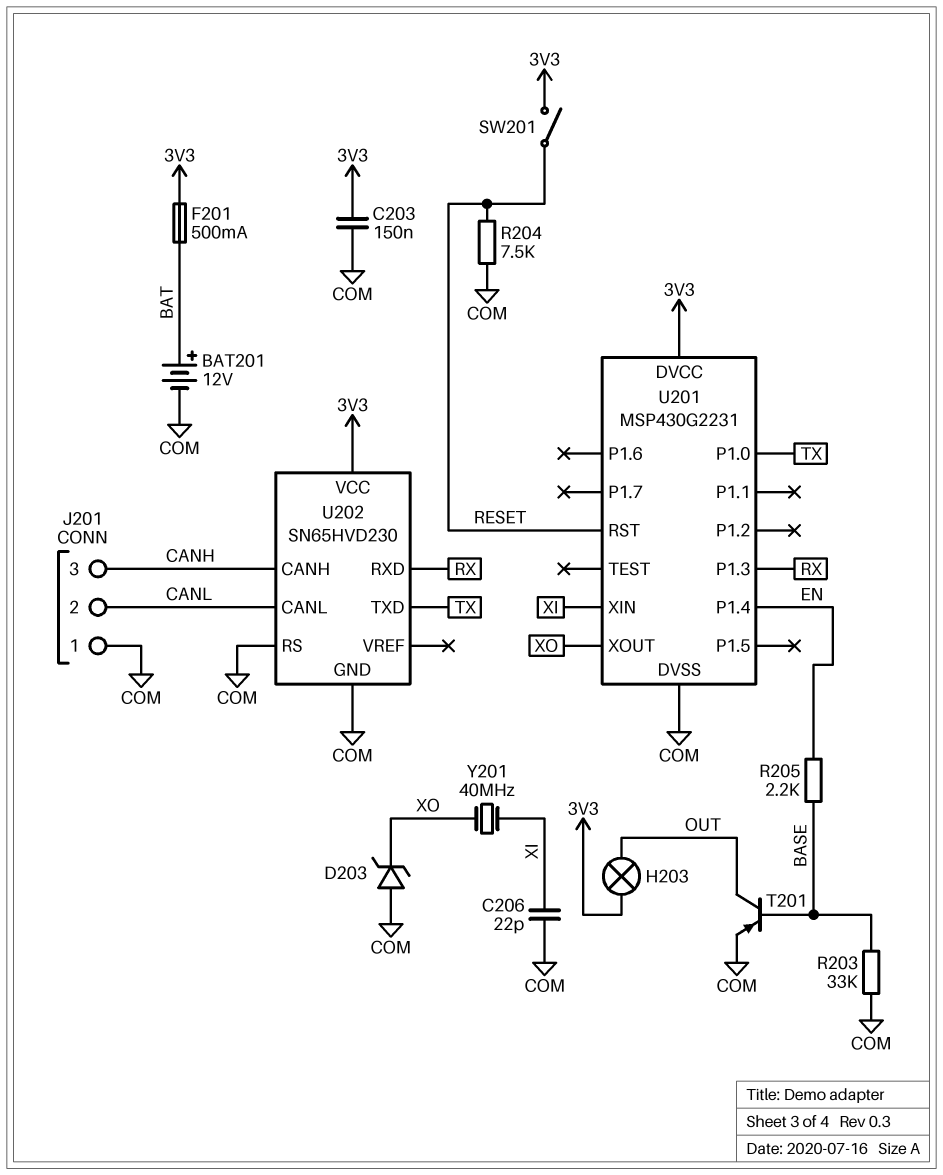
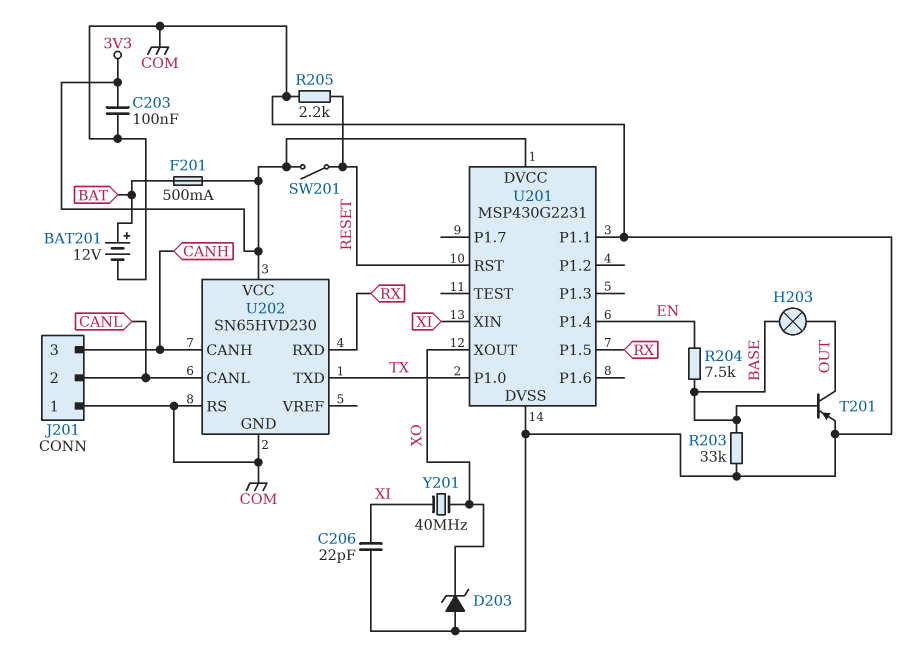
C203: 150nF (3V3, COM) -> 100nF (3V3, COM)
H203: lamp (3V3, OUT) -> lamp (BASE, OUT)
R204: 7.5k (COM, RESET) -> 7.5k (BASE, EN)
R205: 2.2k (BASE, EN) -> 2.2k (COM, RESET)
U201 pin P1.1: none -> COM
U201 pin P1.3: RX -> none
U201 pin P1.5: none -> RX

